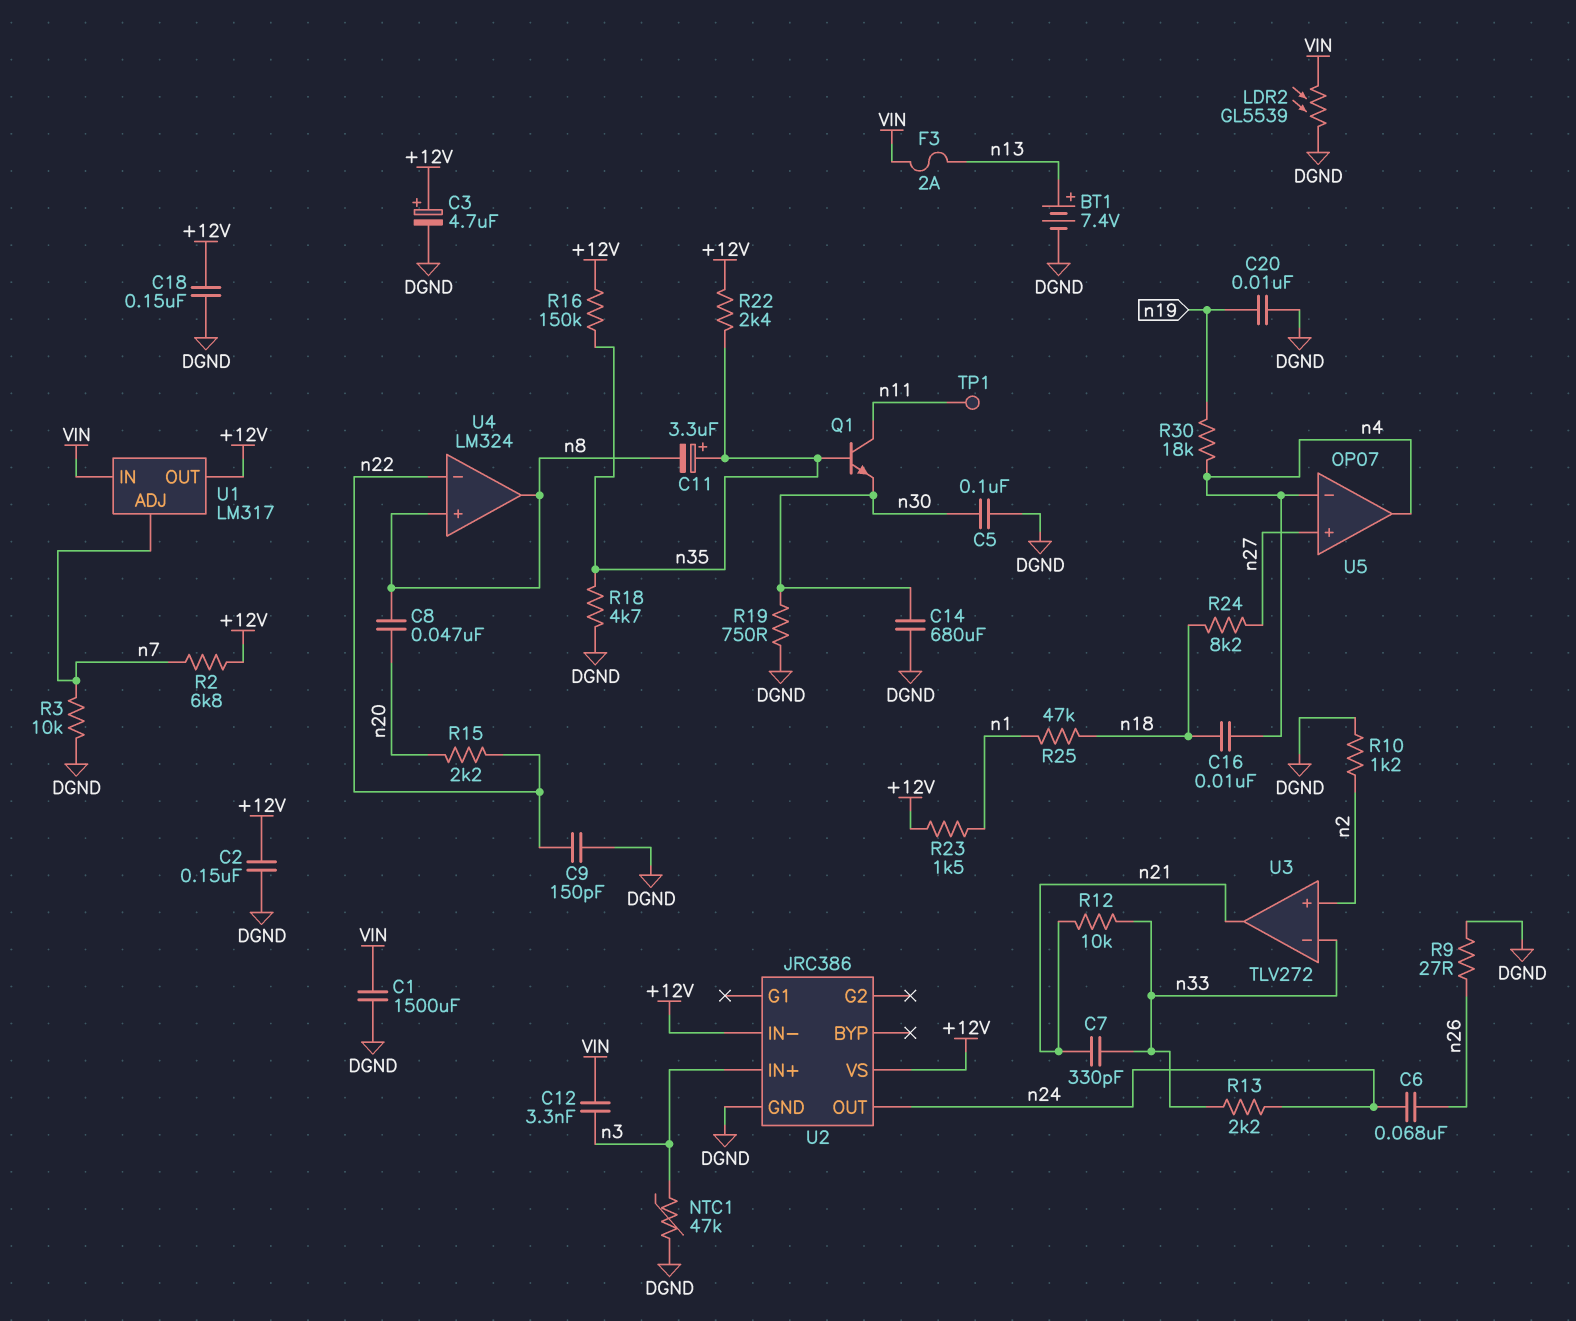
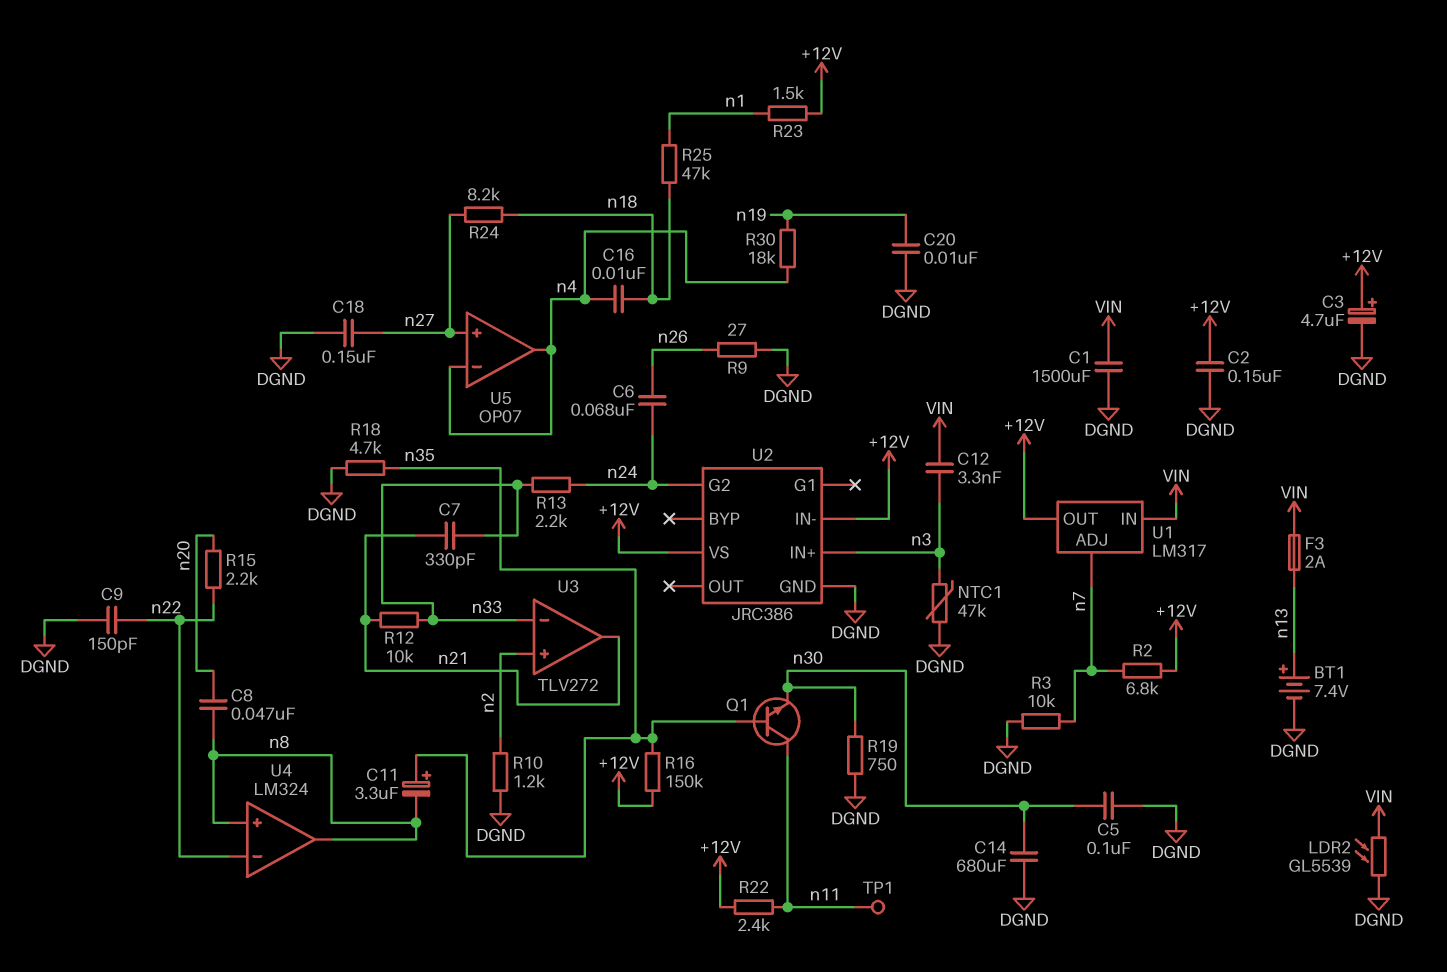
C18: 150nF (+12V, DGND) -> 150nF (DGND, n27)
R22: 2.4k (+12V, n35) -> 2.4k (+12V, n11)
U2 pin G2: none -> n24
U2 pin OUT: n24 -> none

